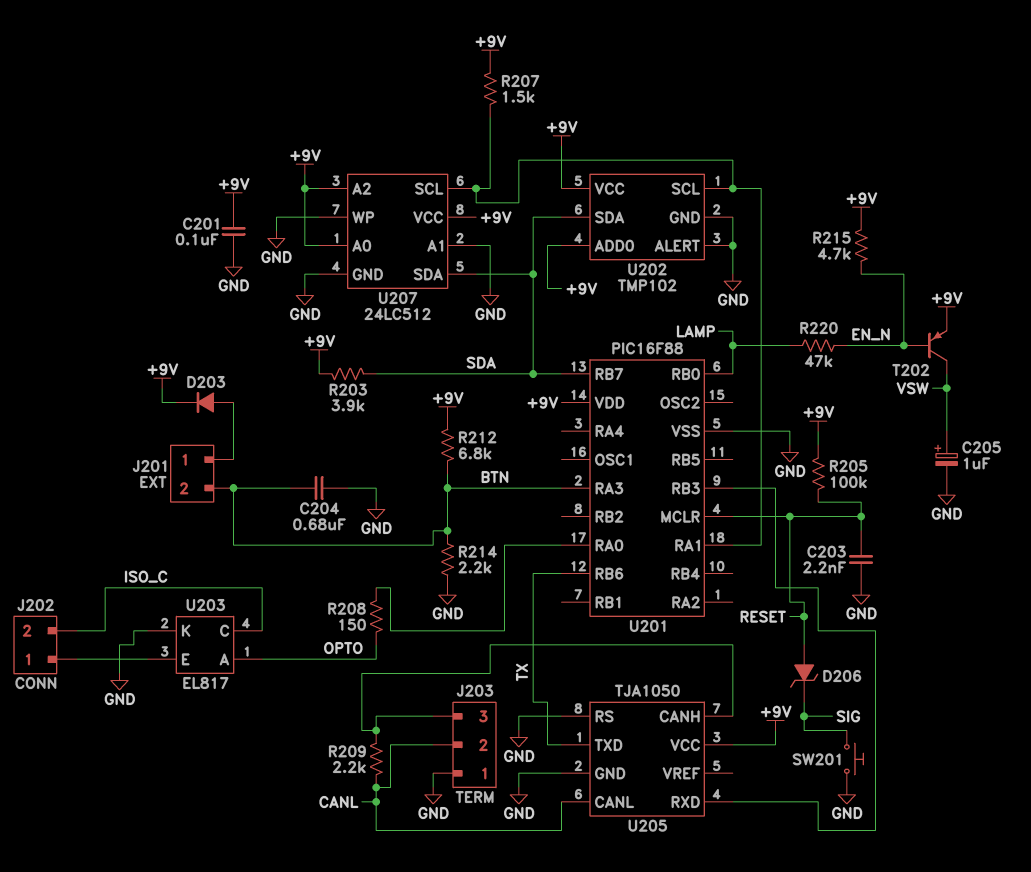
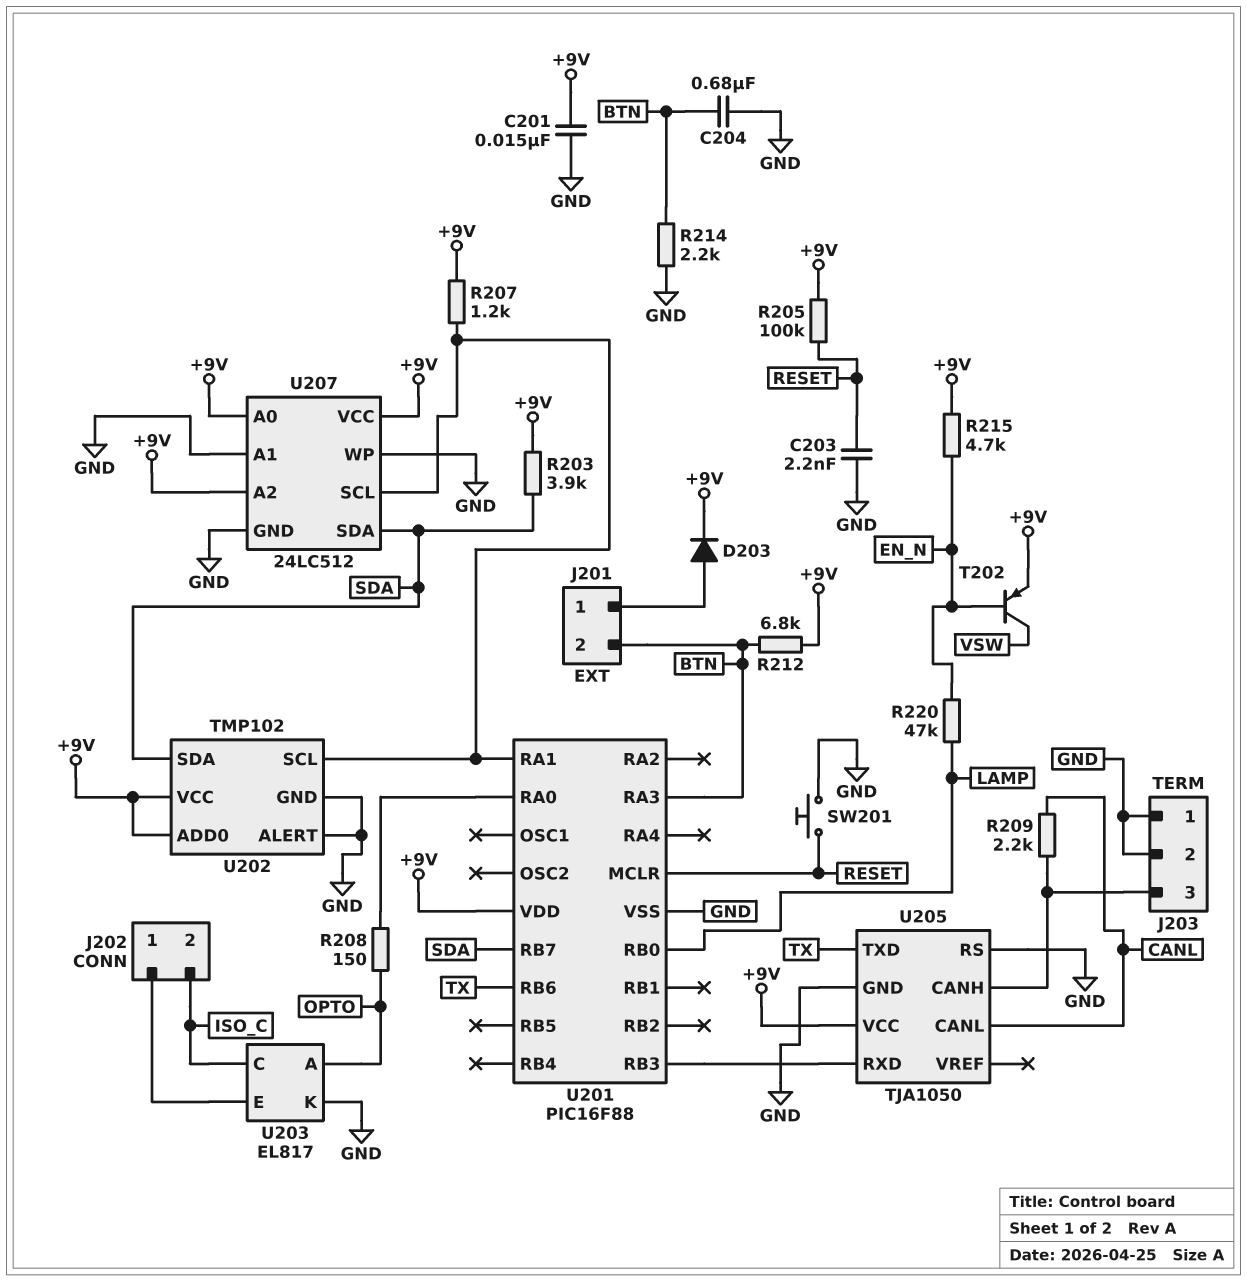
C201: 100nF (+9V, GND) -> 15nF (+9V, GND)
C205: 1uF (plus VSW, minus GND) -> none
D206: zener (A RESET, K SIG) -> none
J203 pin 2: CANL -> GND
R207: 1.5k (+9V, U201/RA1) -> 1.2k (+9V, U201/RA1)
SW201: button (GND, SIG) -> button (GND, RESET)

